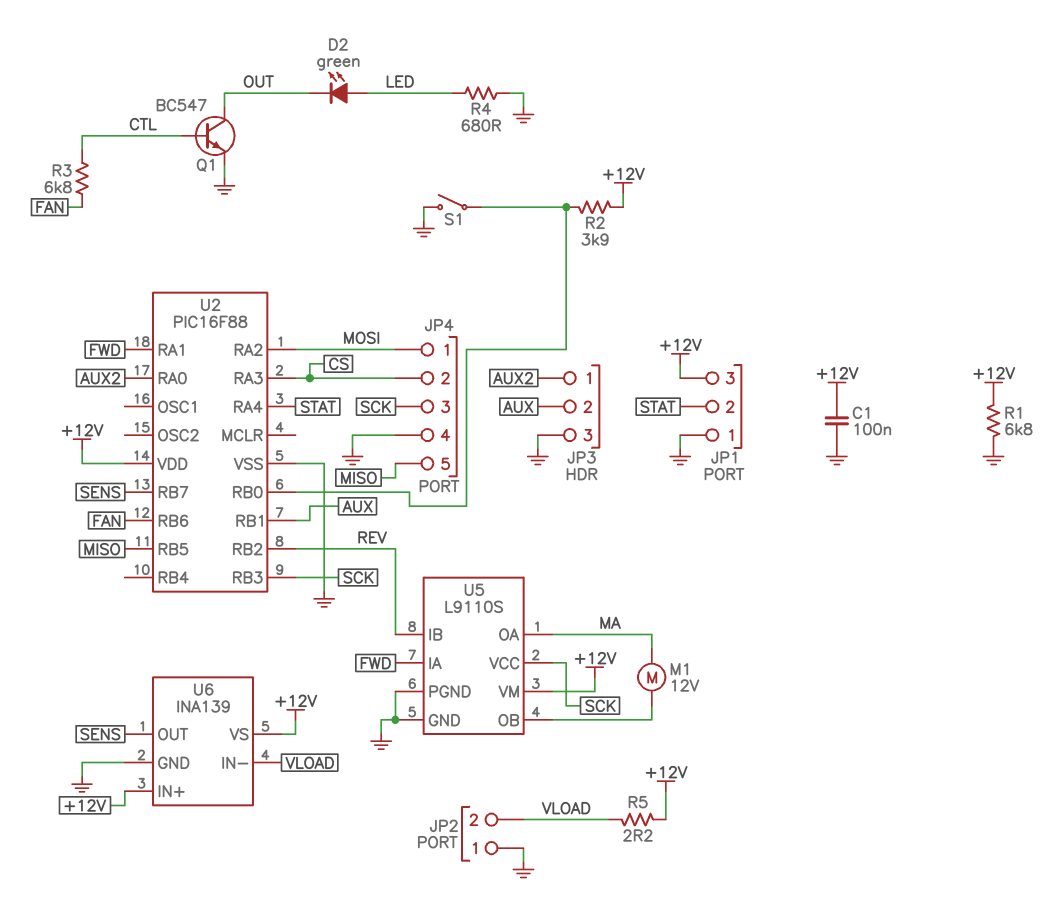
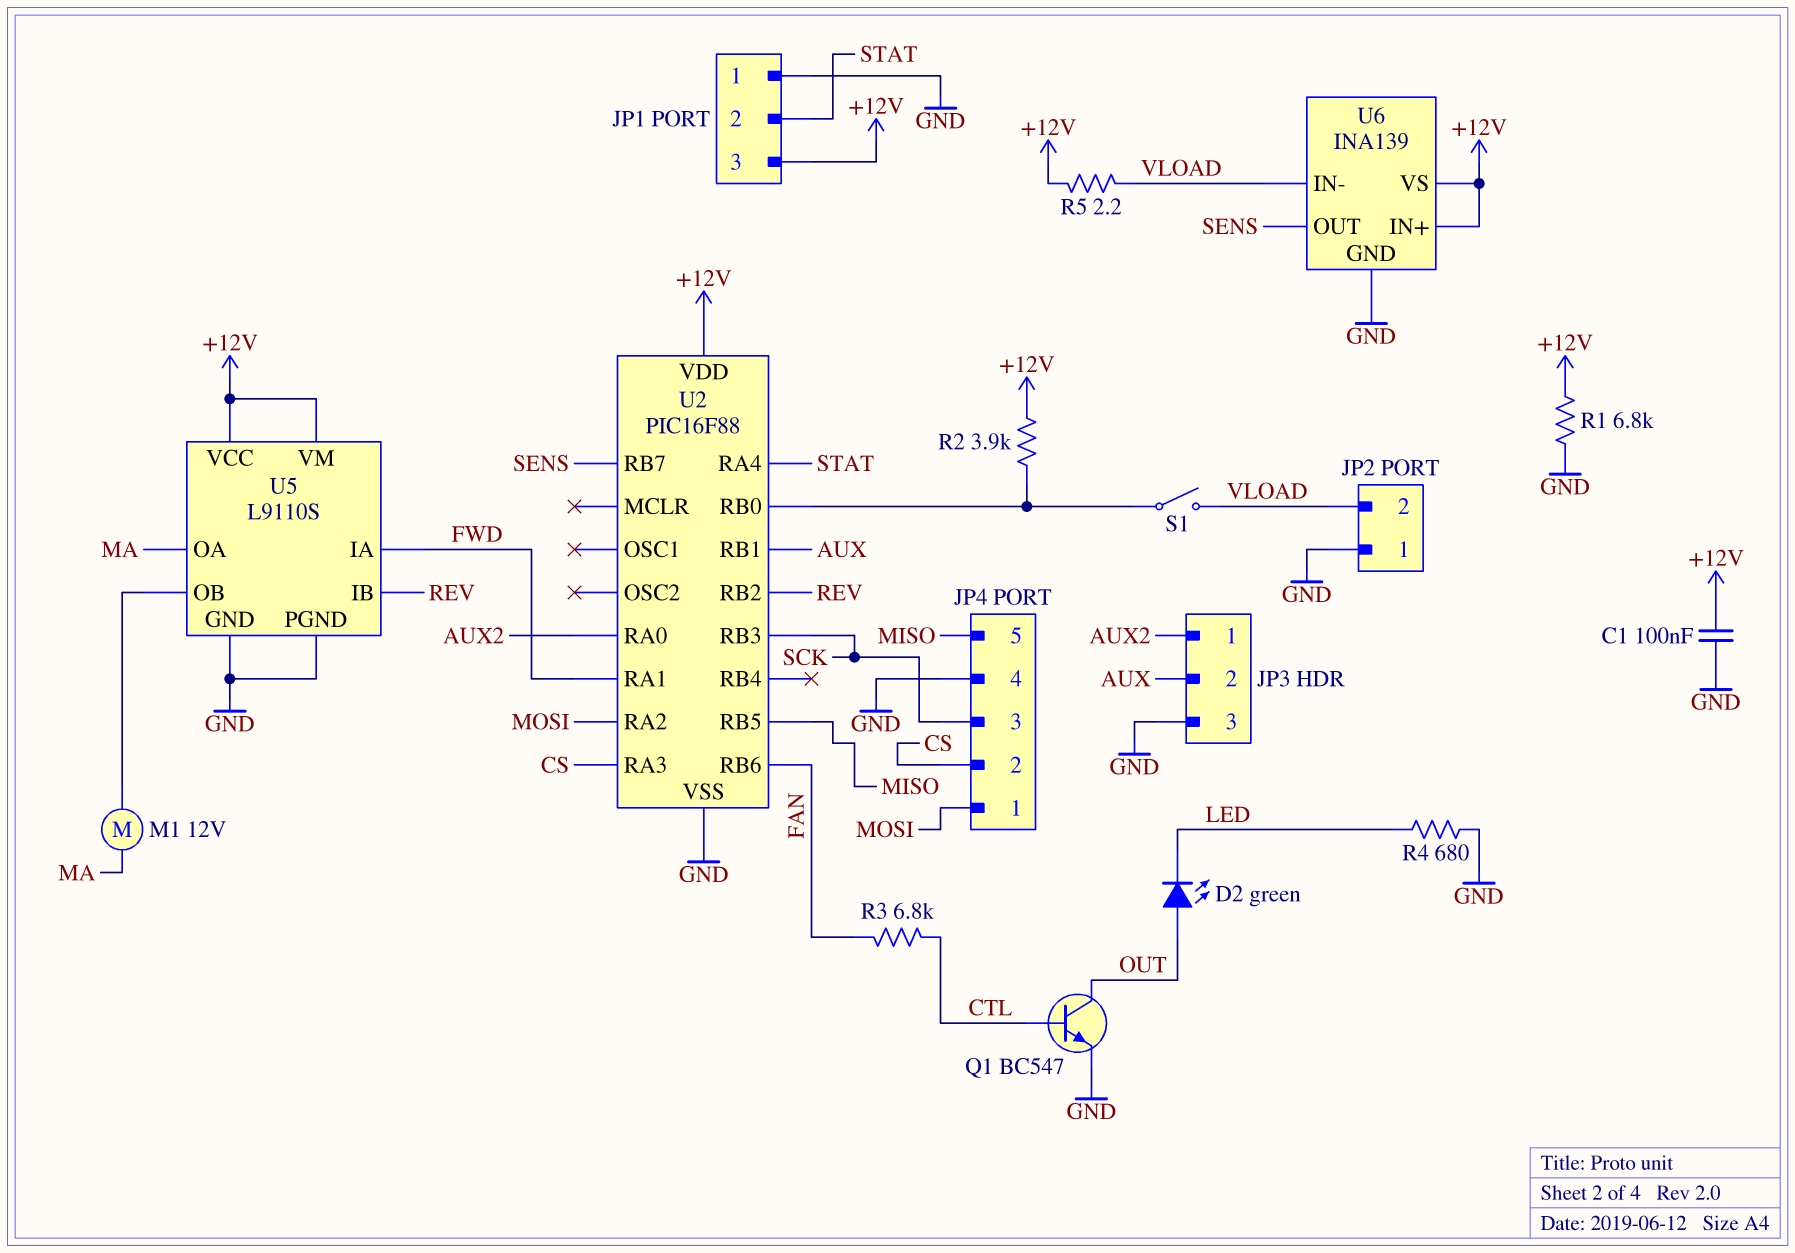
D2: LED green (A LED, K OUT) -> LED green (A OUT, K LED)
S1: switch (GND, U2/RB0) -> switch (U2/RB0, VLOAD)
U5 pin VCC: SCK -> +12V

